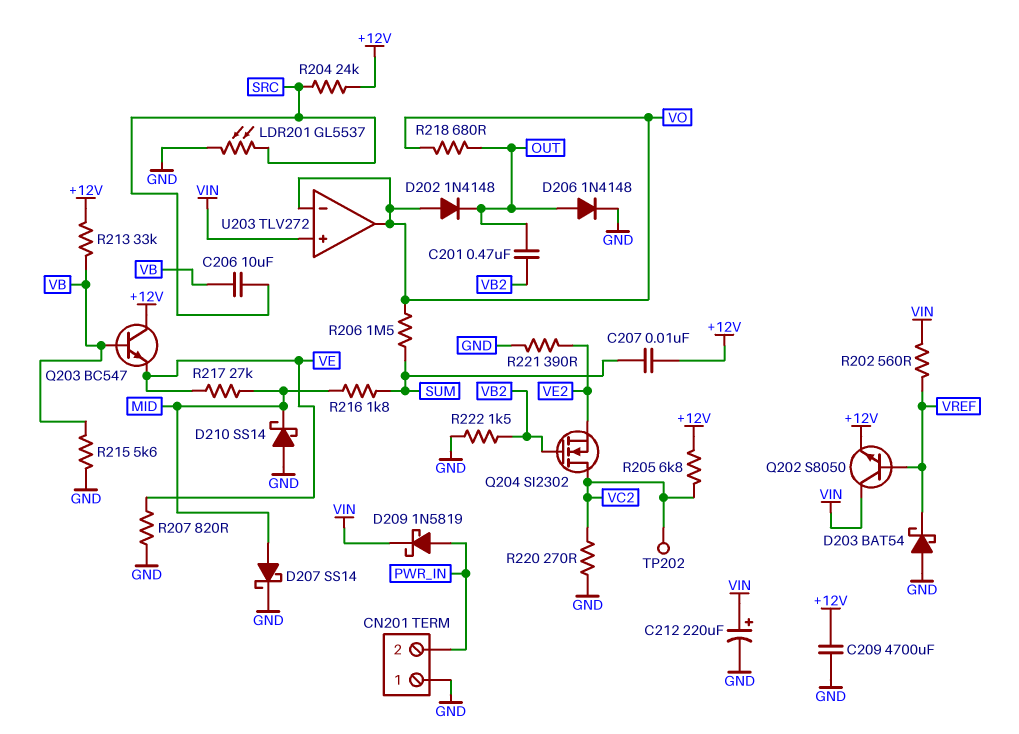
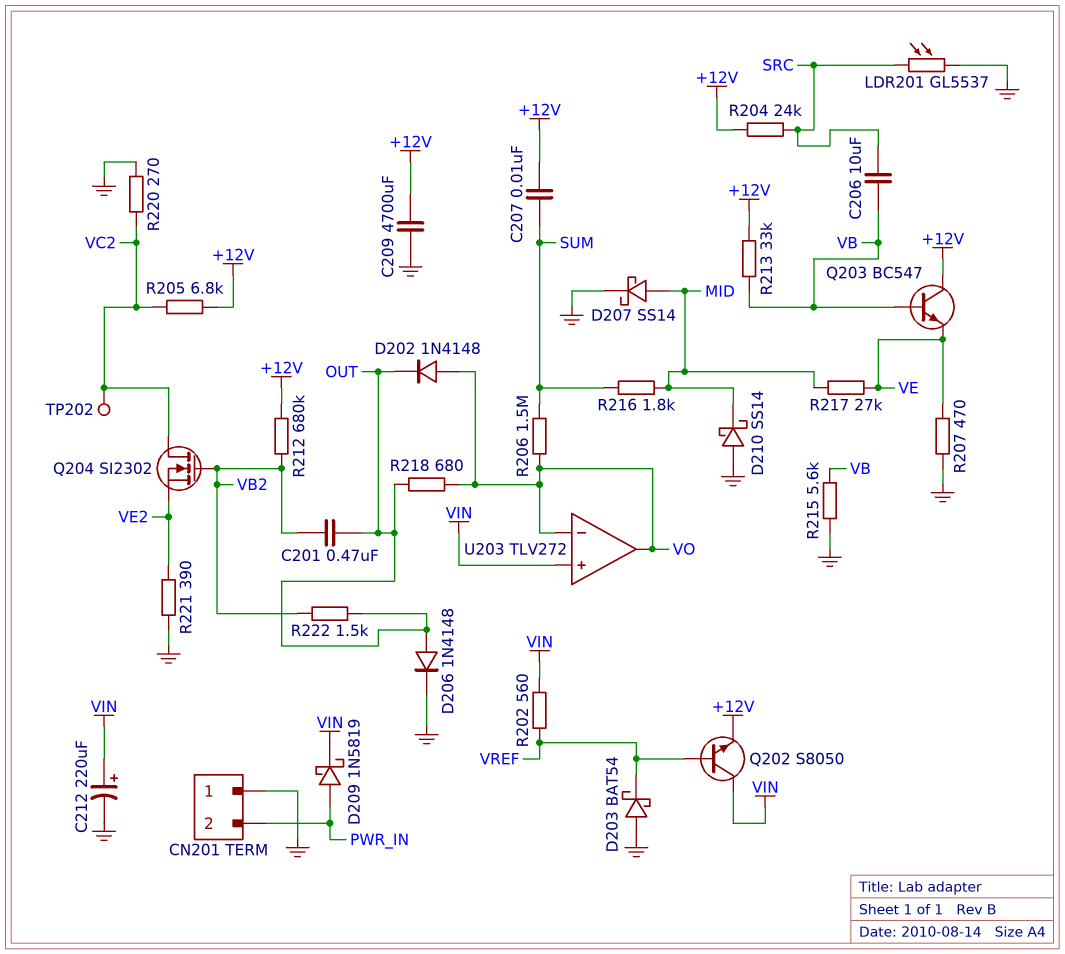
R207: 820 (GND, VE) -> 470 (GND, VE)
R212: none -> 680k (+12V, VB2)
R222: 1.5k (GND, VB2) -> 1.5k (OUT, VB2)

